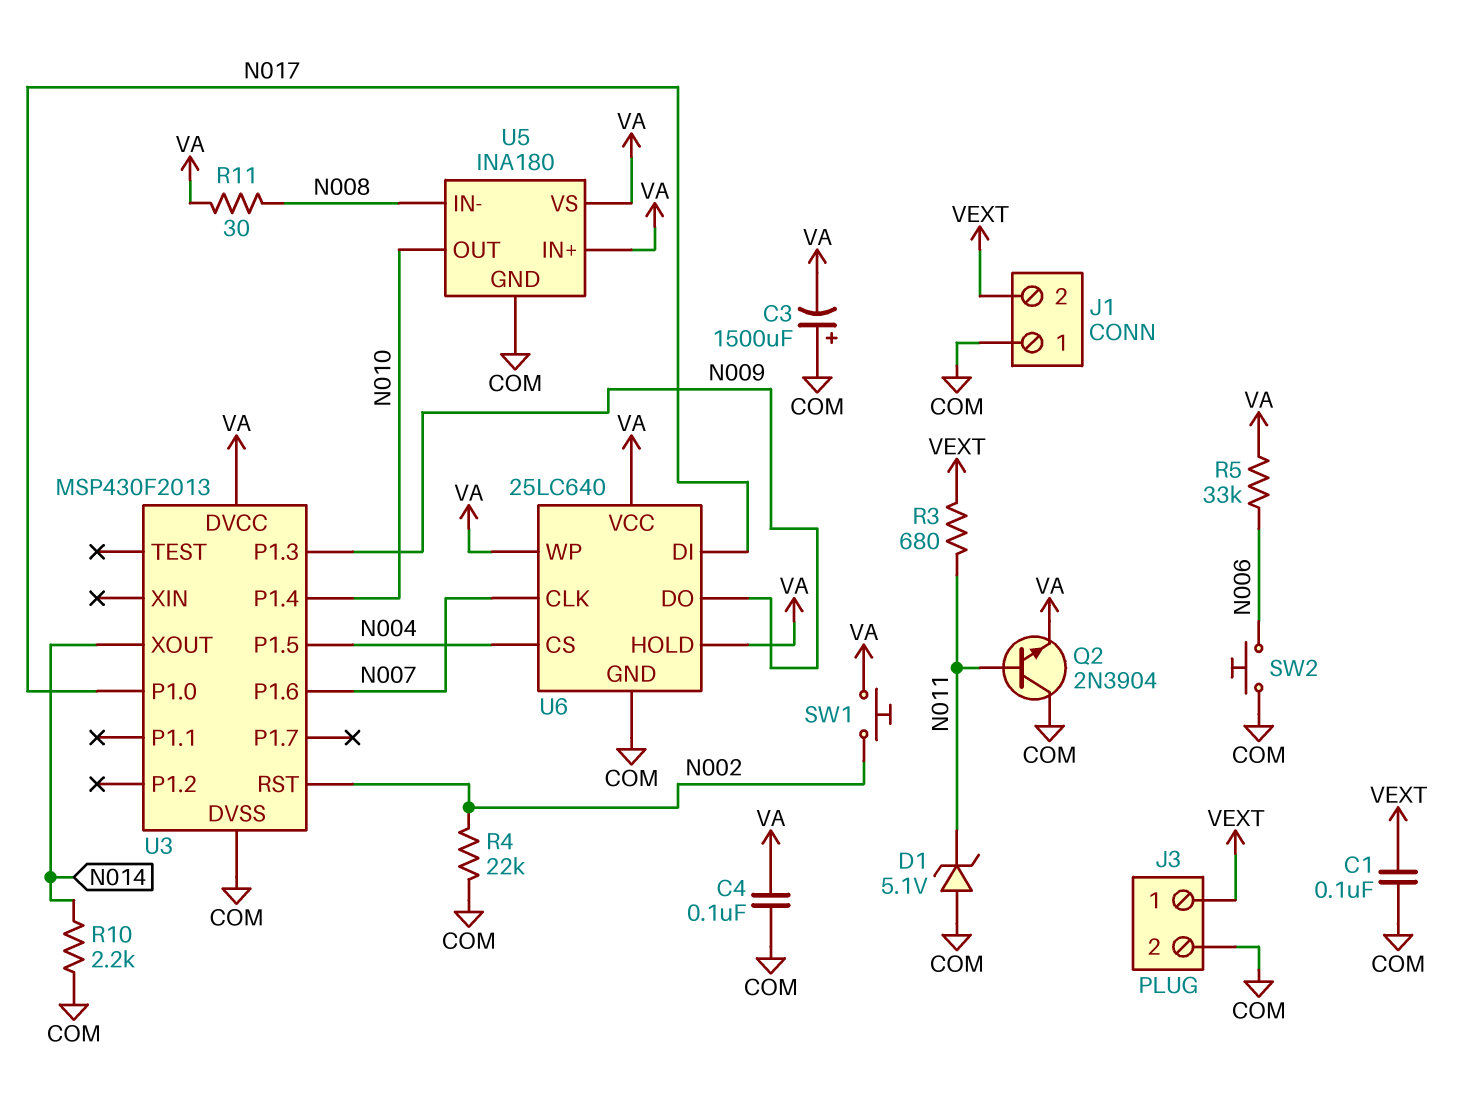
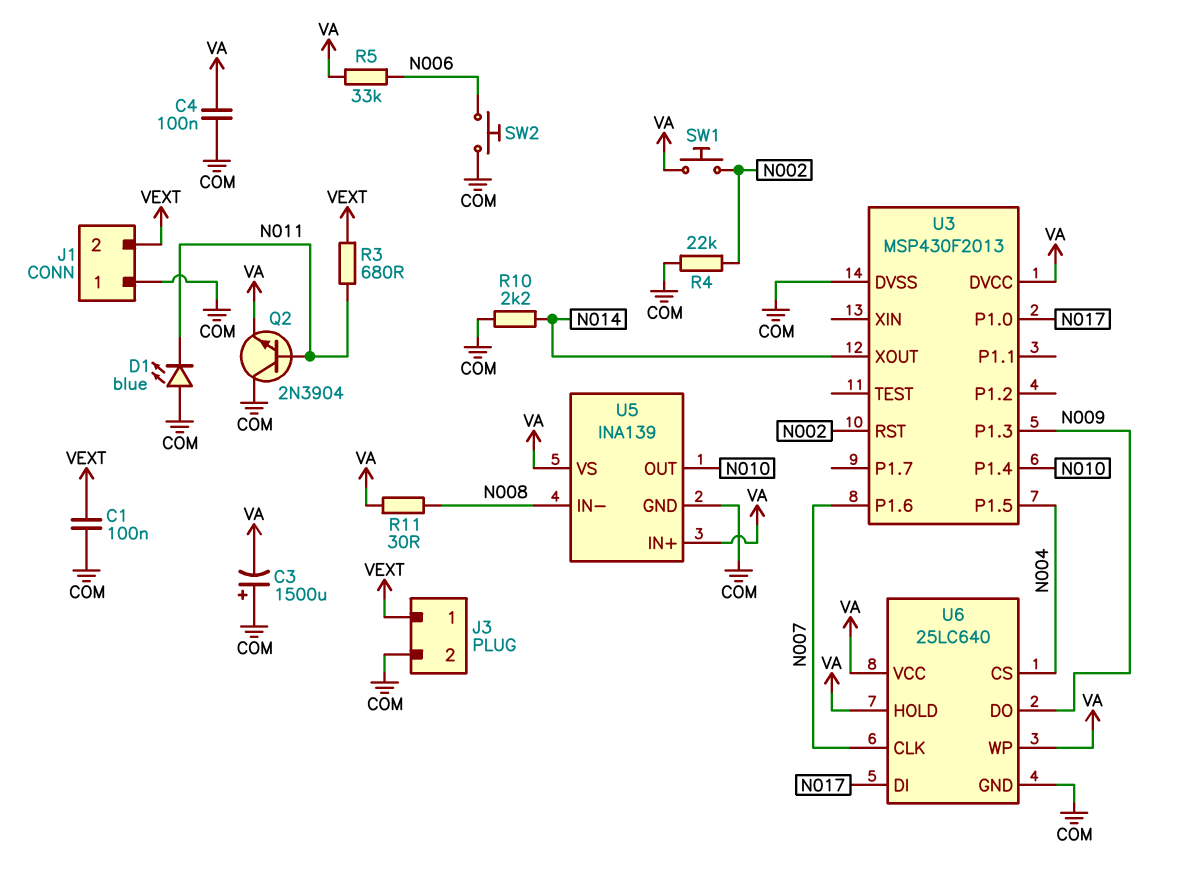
D1: zener 5.1V (A COM, K N011) -> LED blue (A COM, K N011)
U5: INA180 -> INA139

